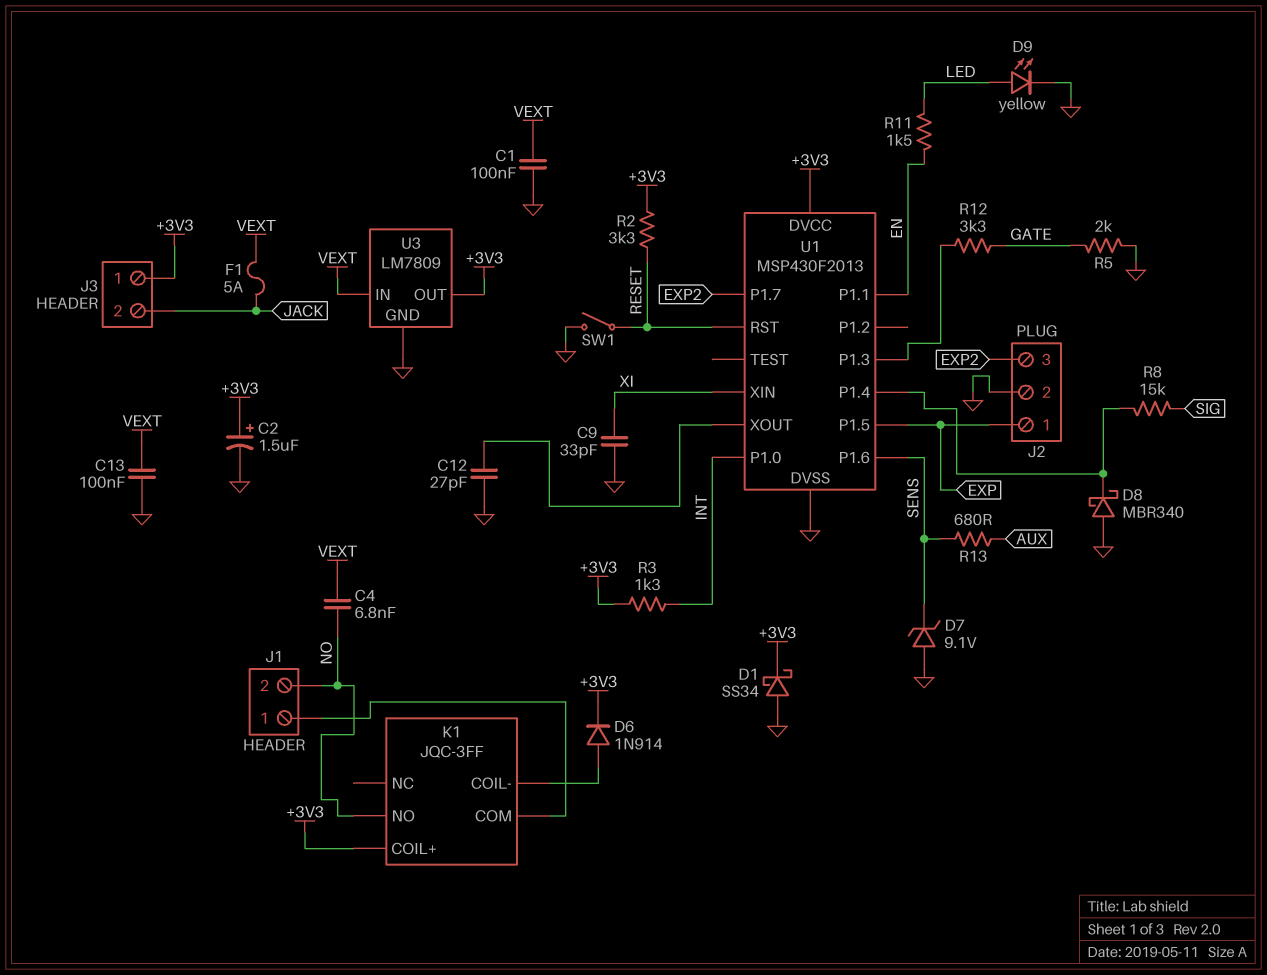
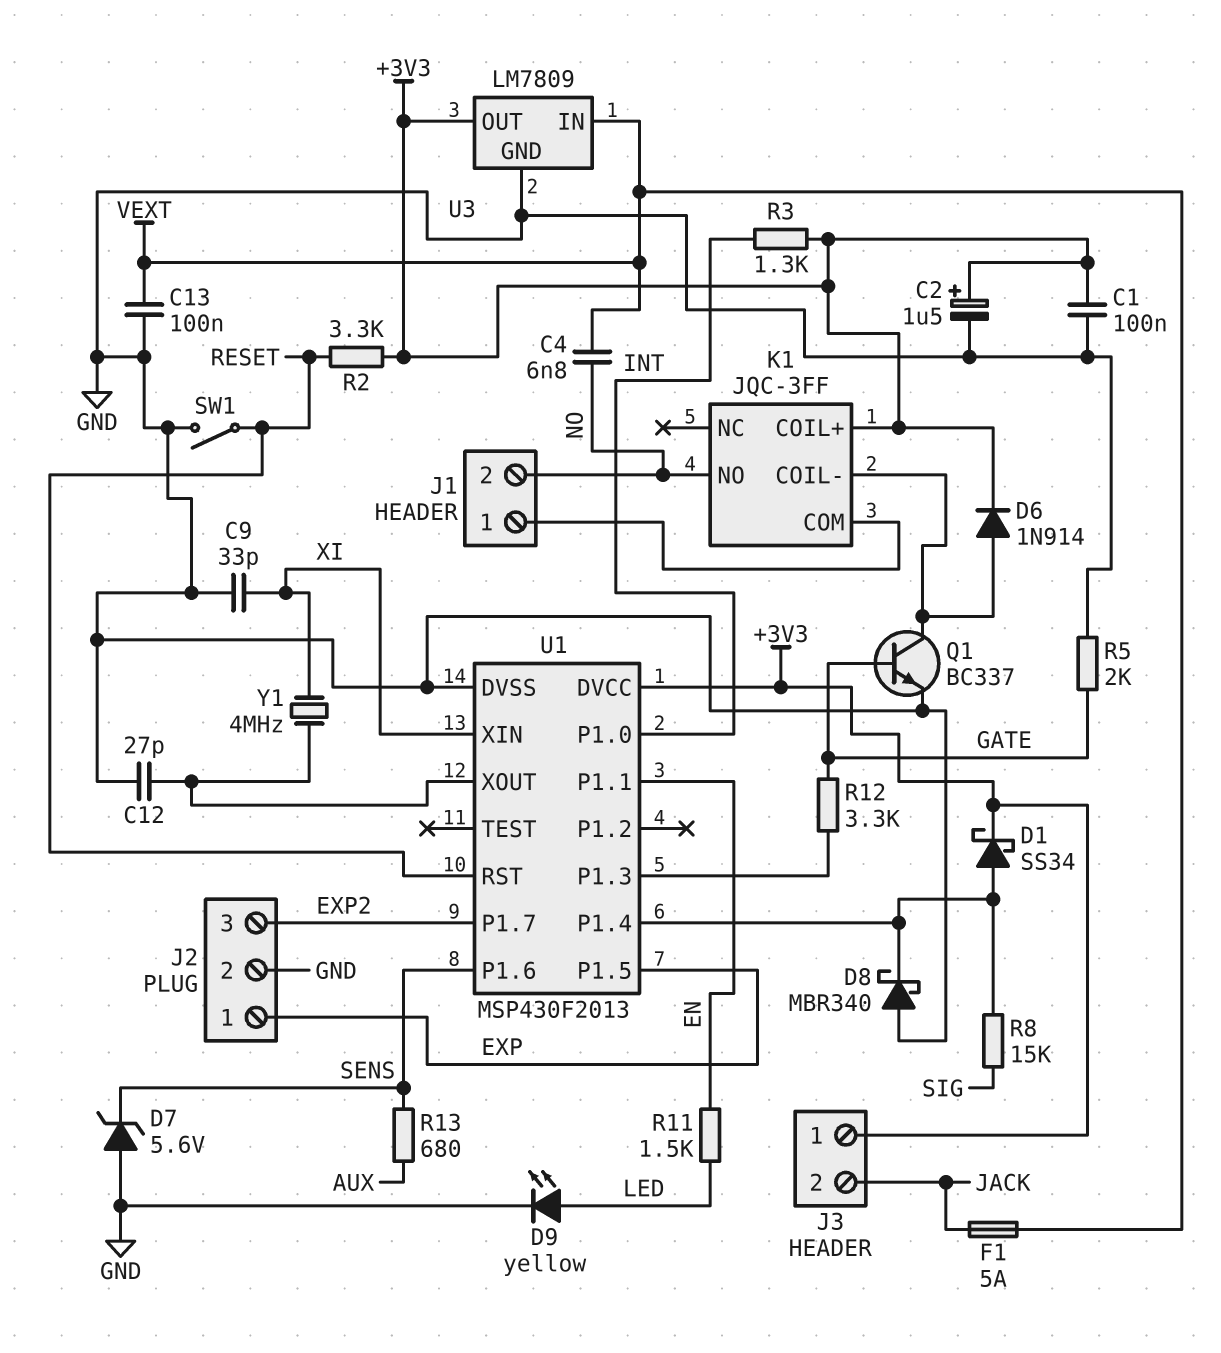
C1: 100nF (GND, VEXT) -> 100nF (+3V3, GND)
D1: schottky SS34 (A GND, K +3V3) -> schottky SS34 (A U1/P1.4, K +3V3)
D7: zener 9.1V (A GND, K SENS) -> zener 5.6V (A GND, K SENS)
Q1: none -> NPN BC337 (B GATE, C K1/COIL-, E GND)
Y1: none -> 4MHz (U1/XOUT, XI)

